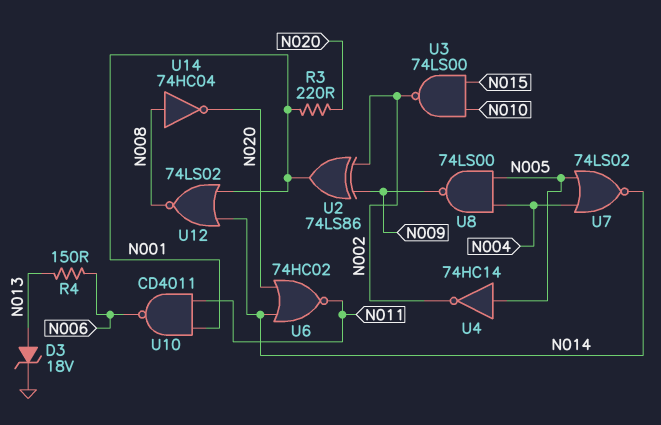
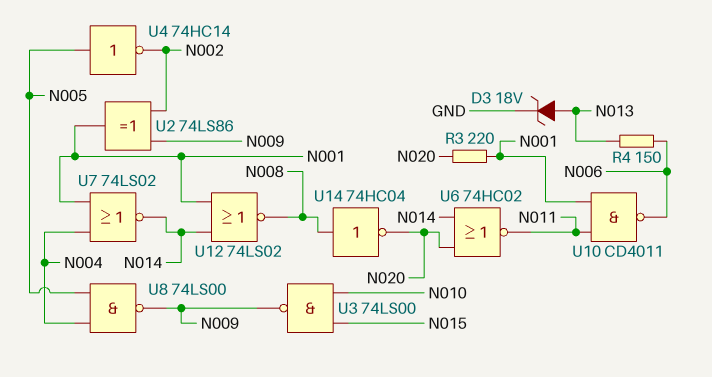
U3: NAND 74LS00 (in N010, in N015, out N002) -> NAND 74LS00 (in N010, in N015, out N009)
U7: NOR 74LS02 (in N004, in N005, out N014) -> NOR 74LS02 (in N001, in N004, out N014)

